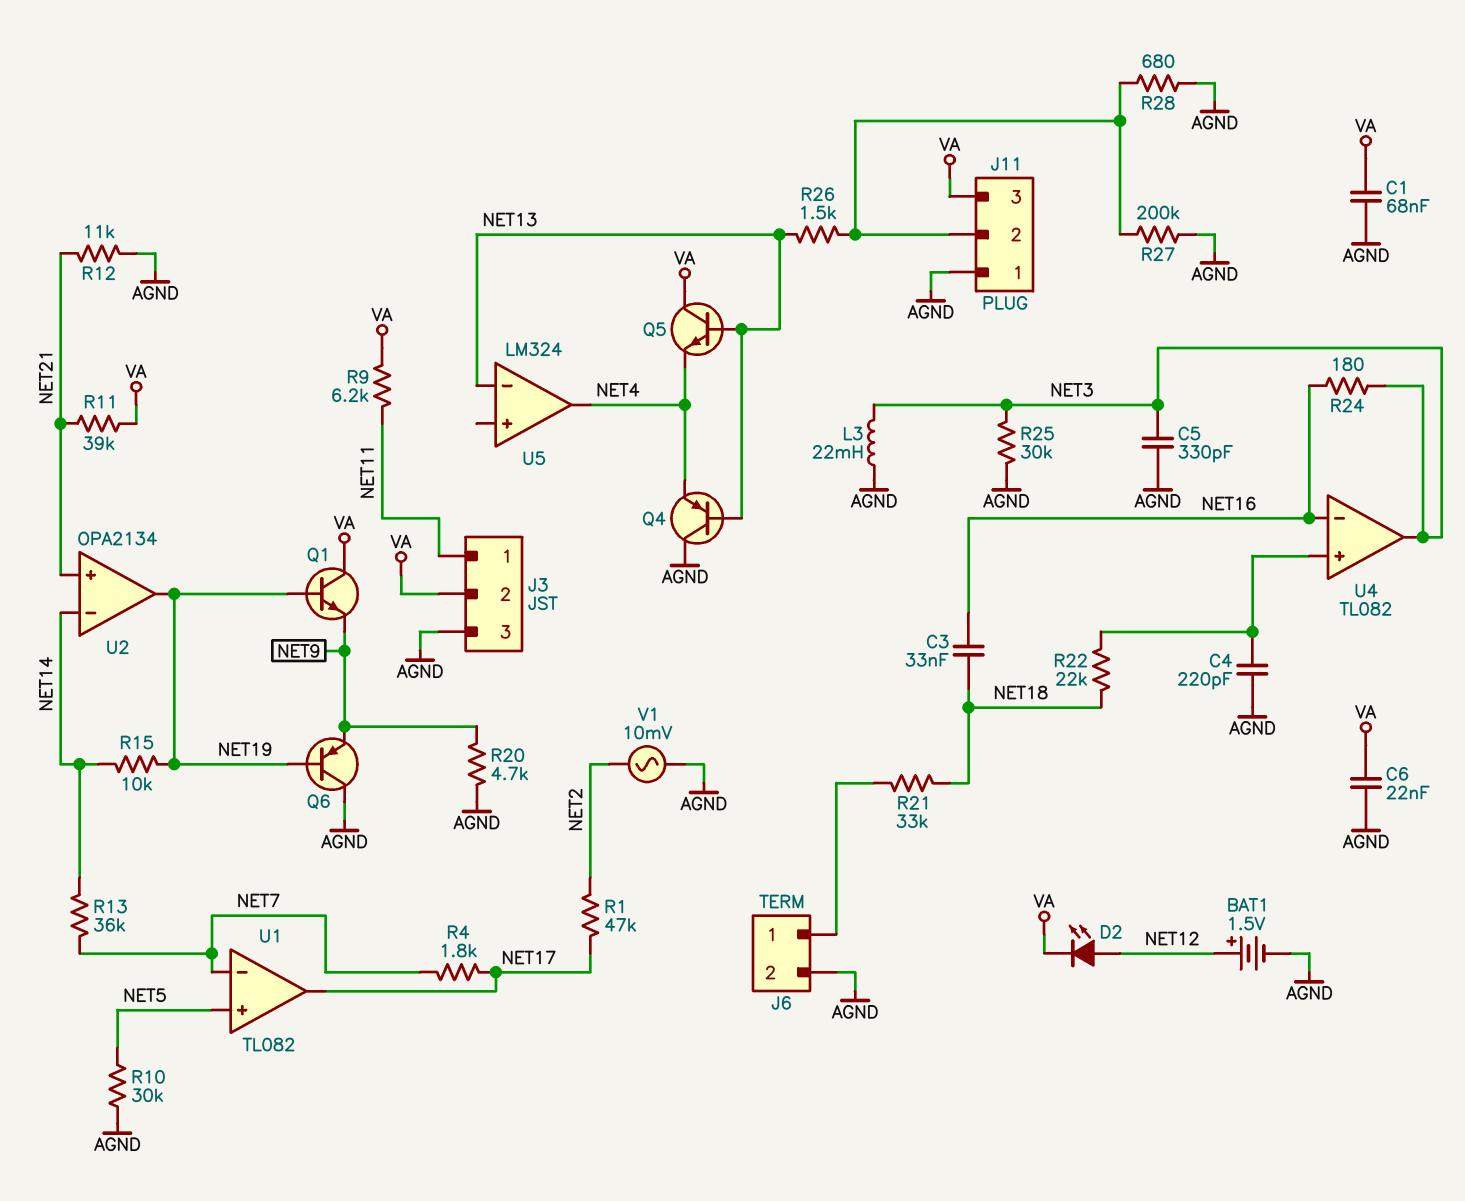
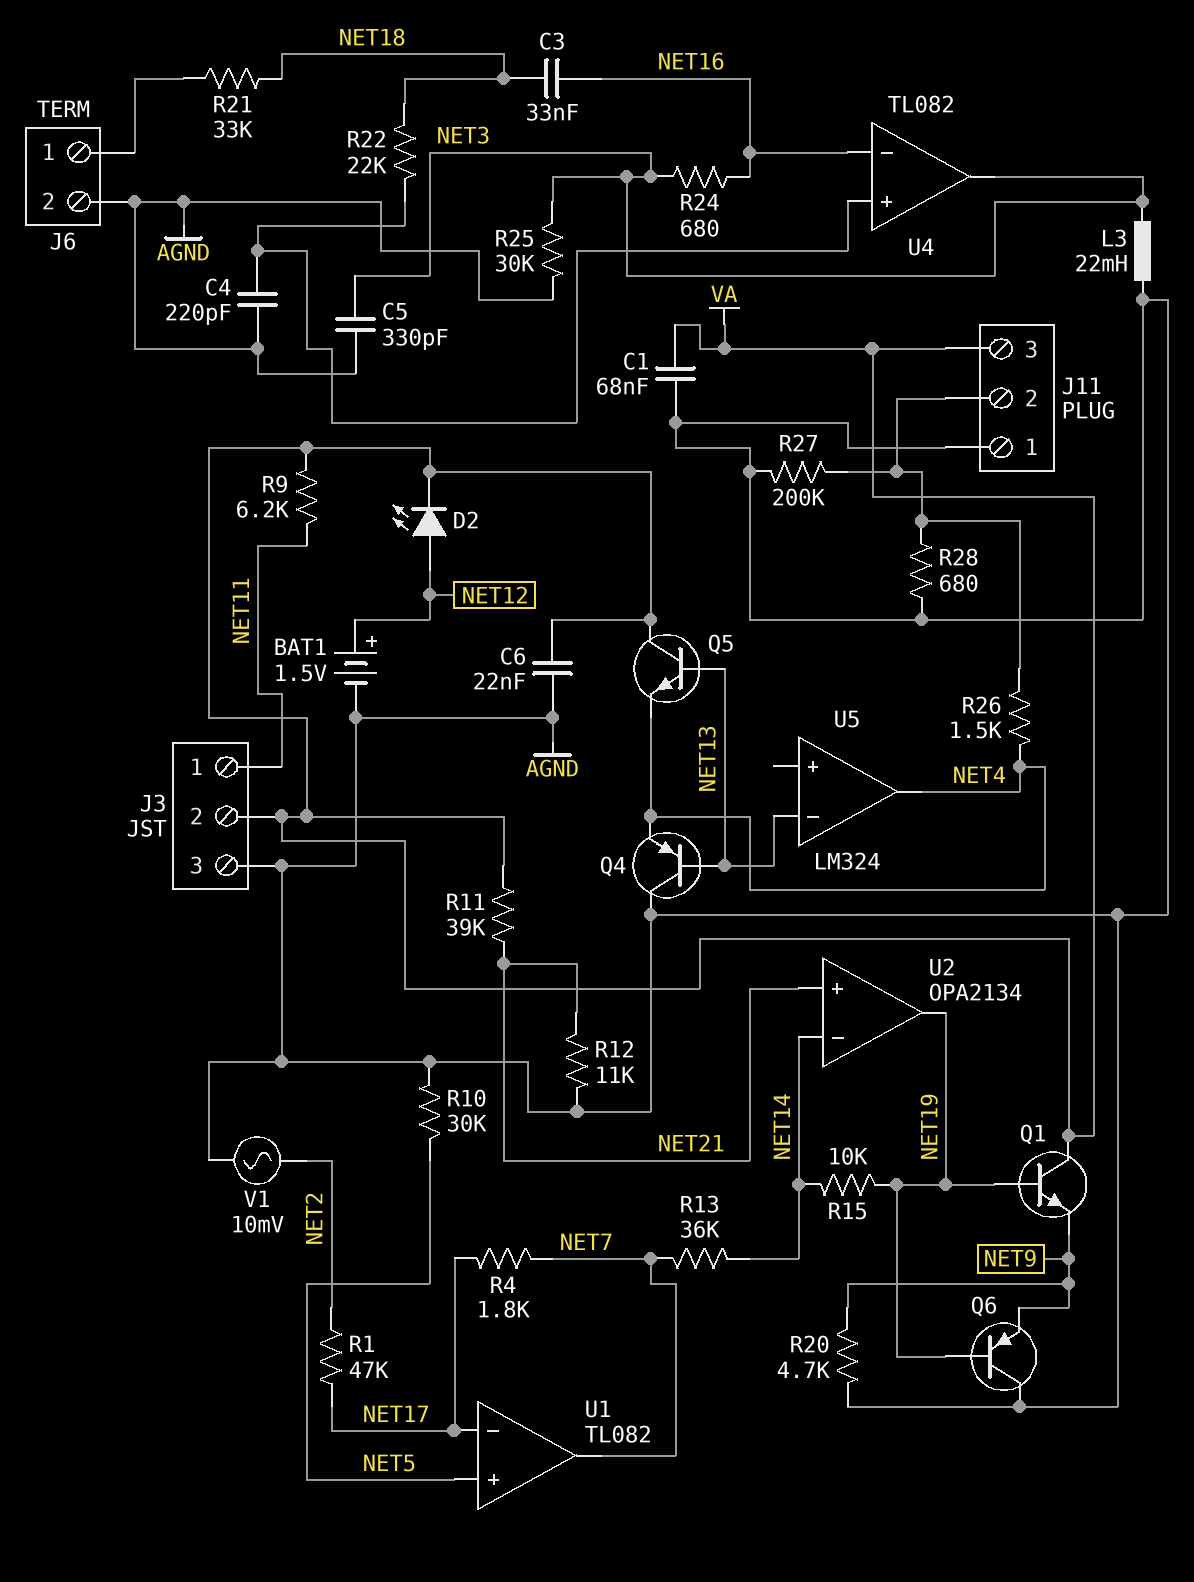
R24: 180 (NET3, NET16) -> 680 (NET3, NET16)
R26: 1.5k (J11/2, NET13) -> 1.5k (J11/2, NET4)
U1 pin in-: NET7 -> NET17
U1 pin out: NET17 -> NET7

